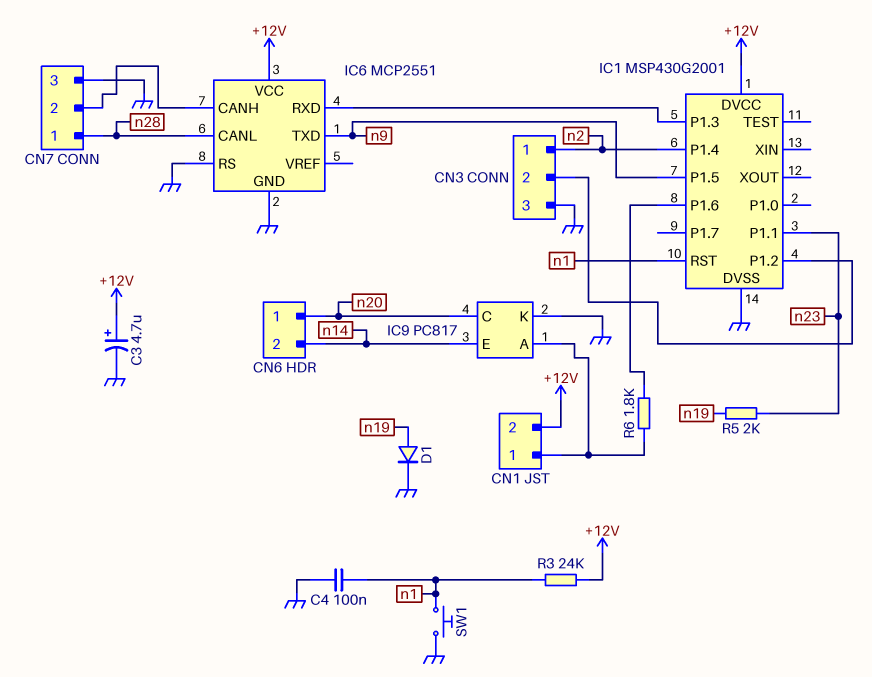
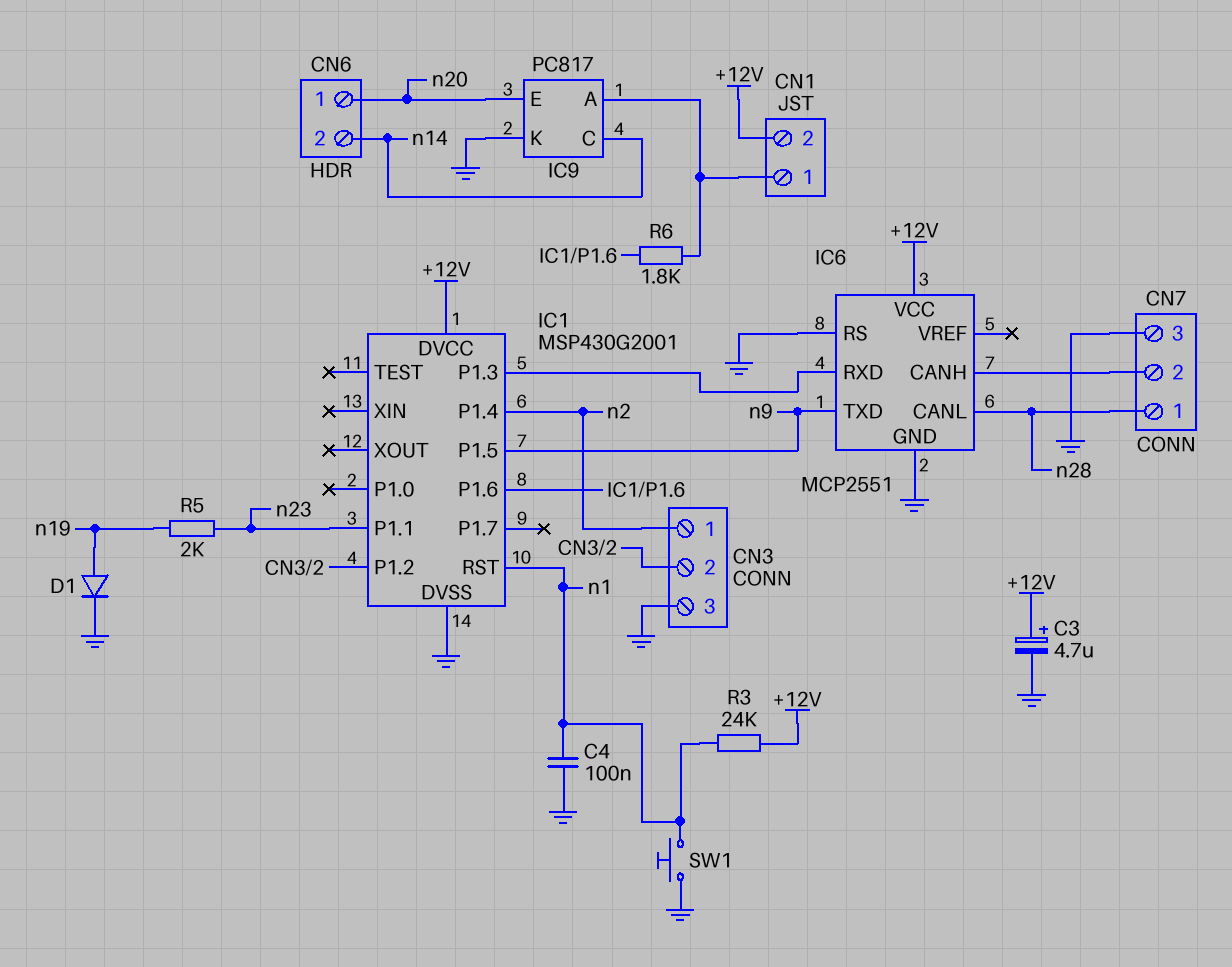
IC9 pin C: n20 -> n14
IC9 pin E: n14 -> n20

